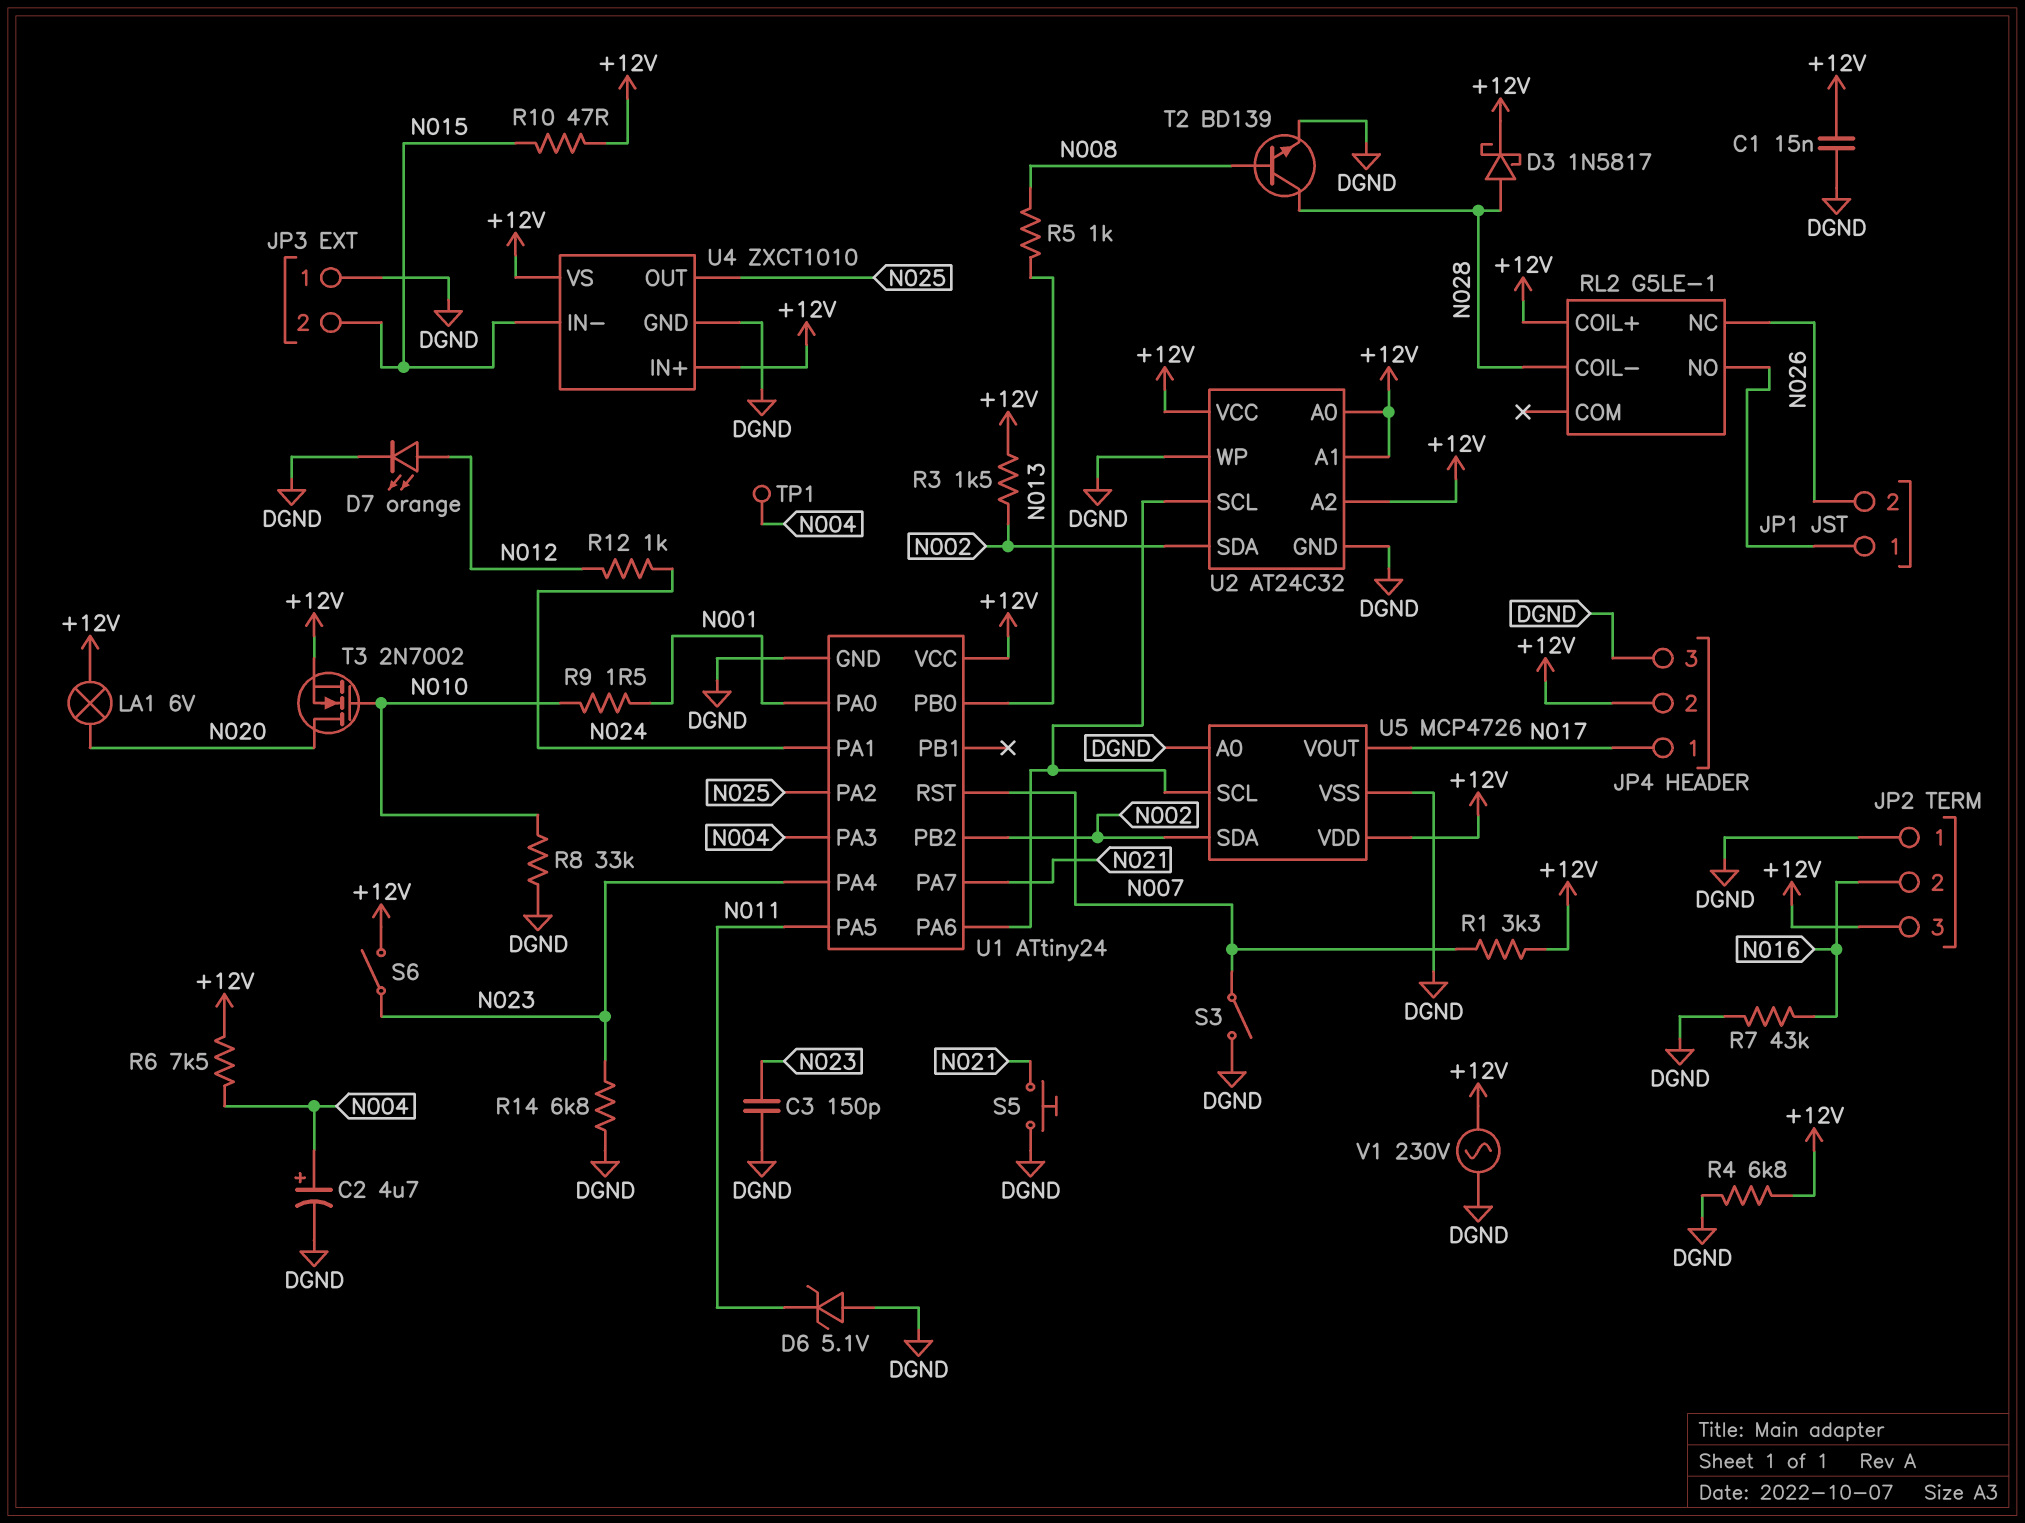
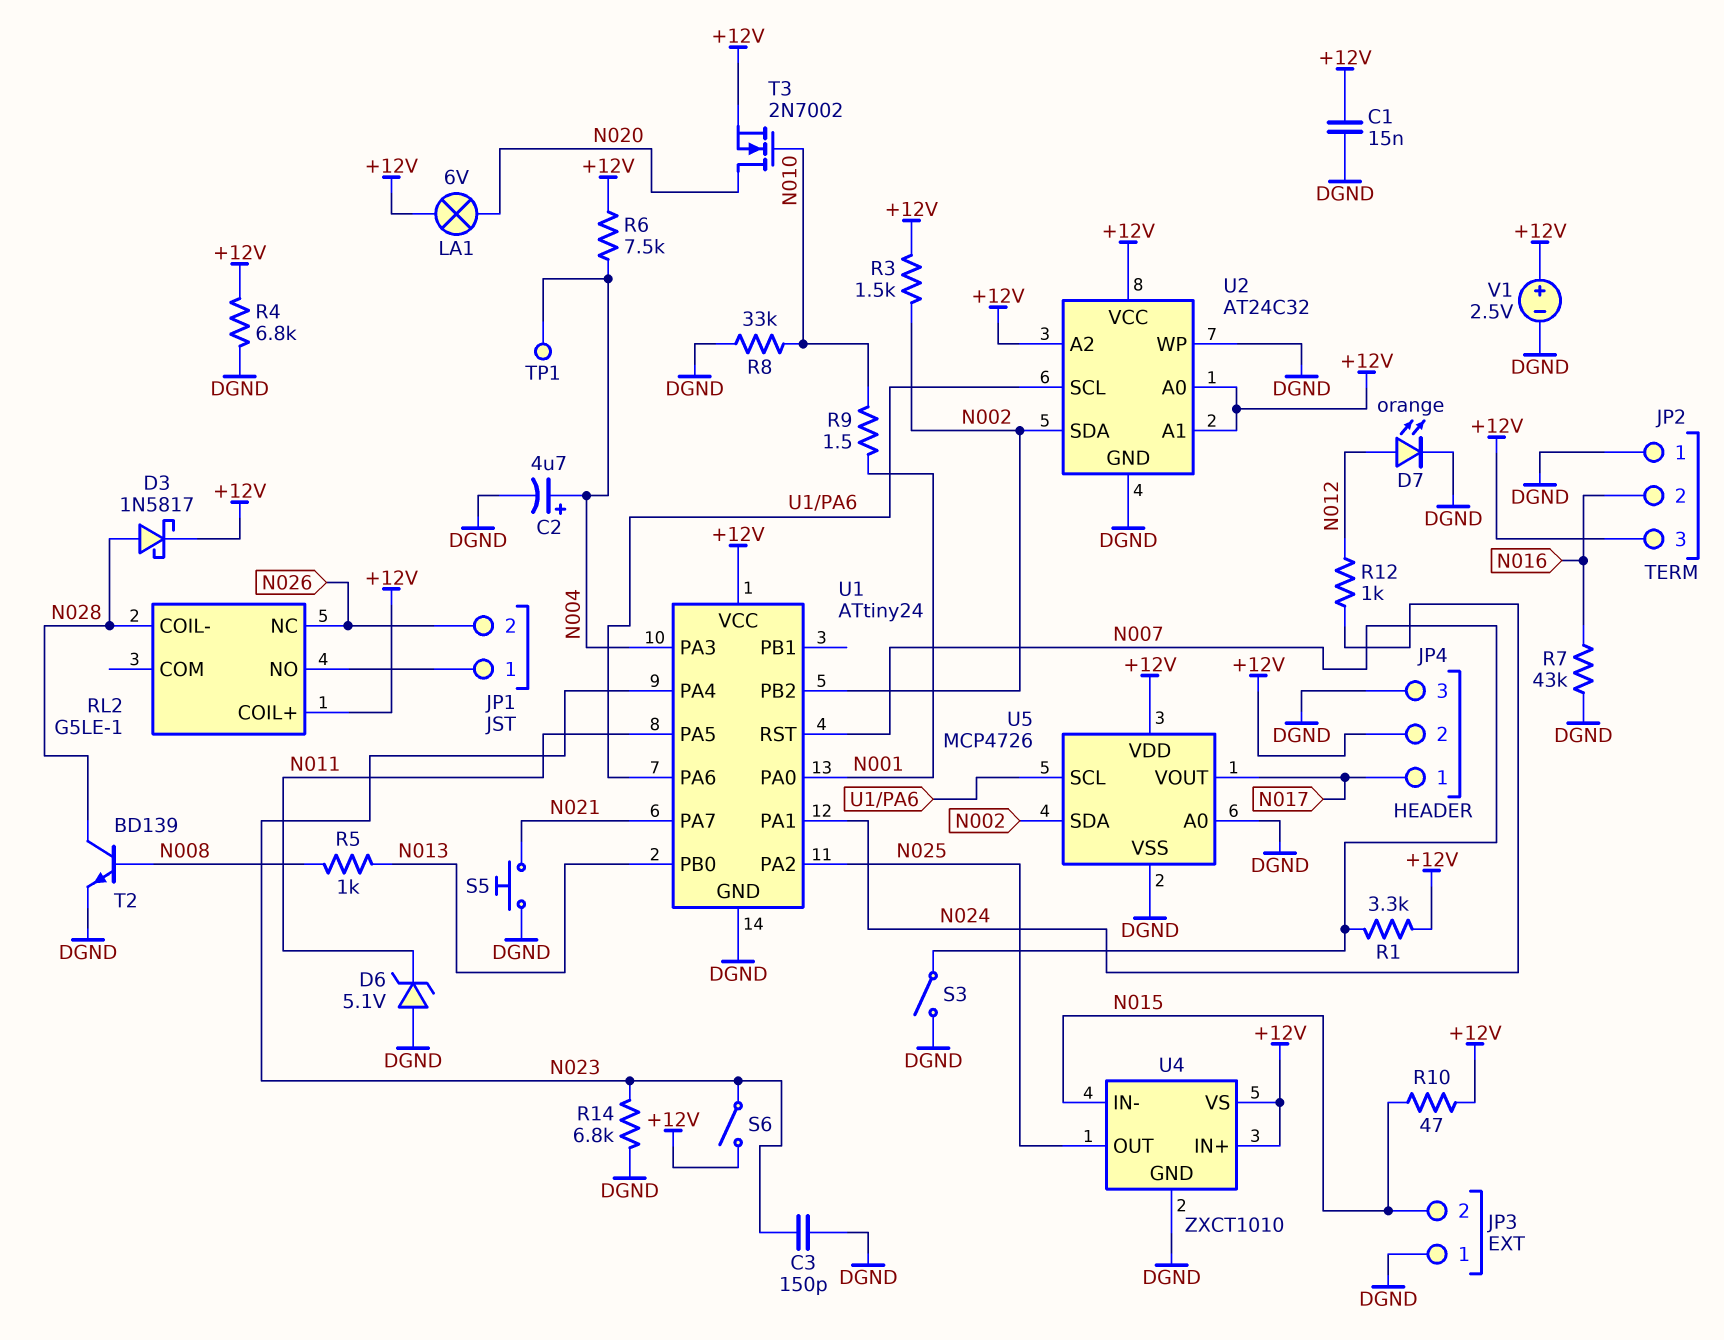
V1: AC 230V (+12V, DGND) -> 2.5V (plus +12V, minus DGND)

